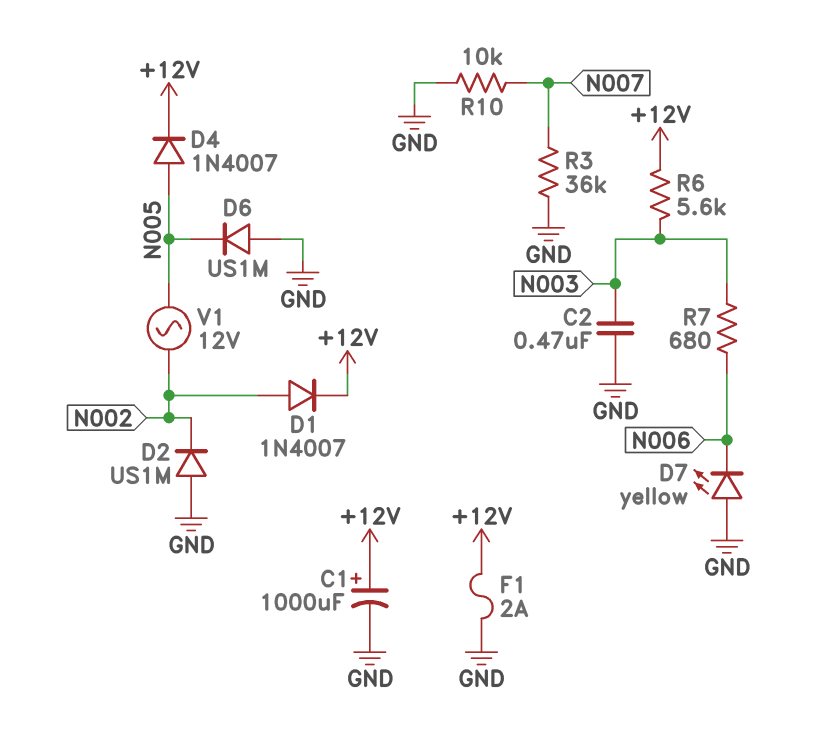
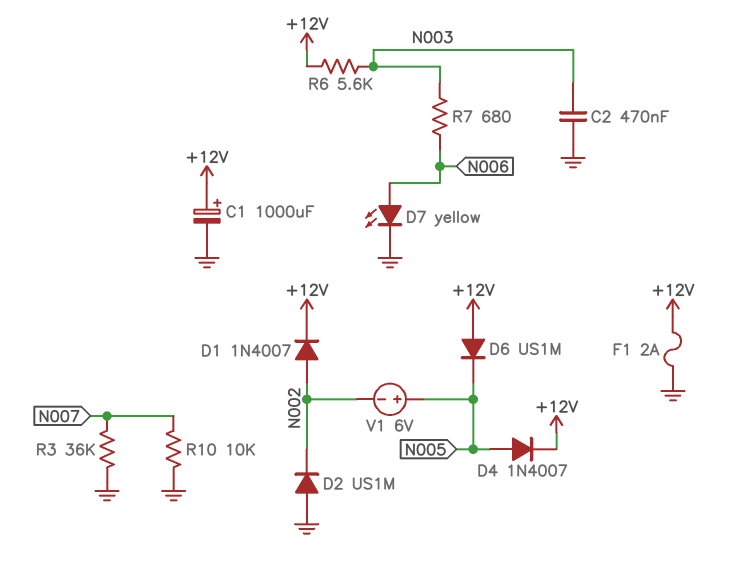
D6: diode US1M (A GND, K N005) -> diode US1M (A +12V, K N005)
D7: LED yellow (A GND, K N006) -> LED yellow (A N006, K GND)
V1: AC 12V (N002, N005) -> 6V (plus N005, minus N002)

